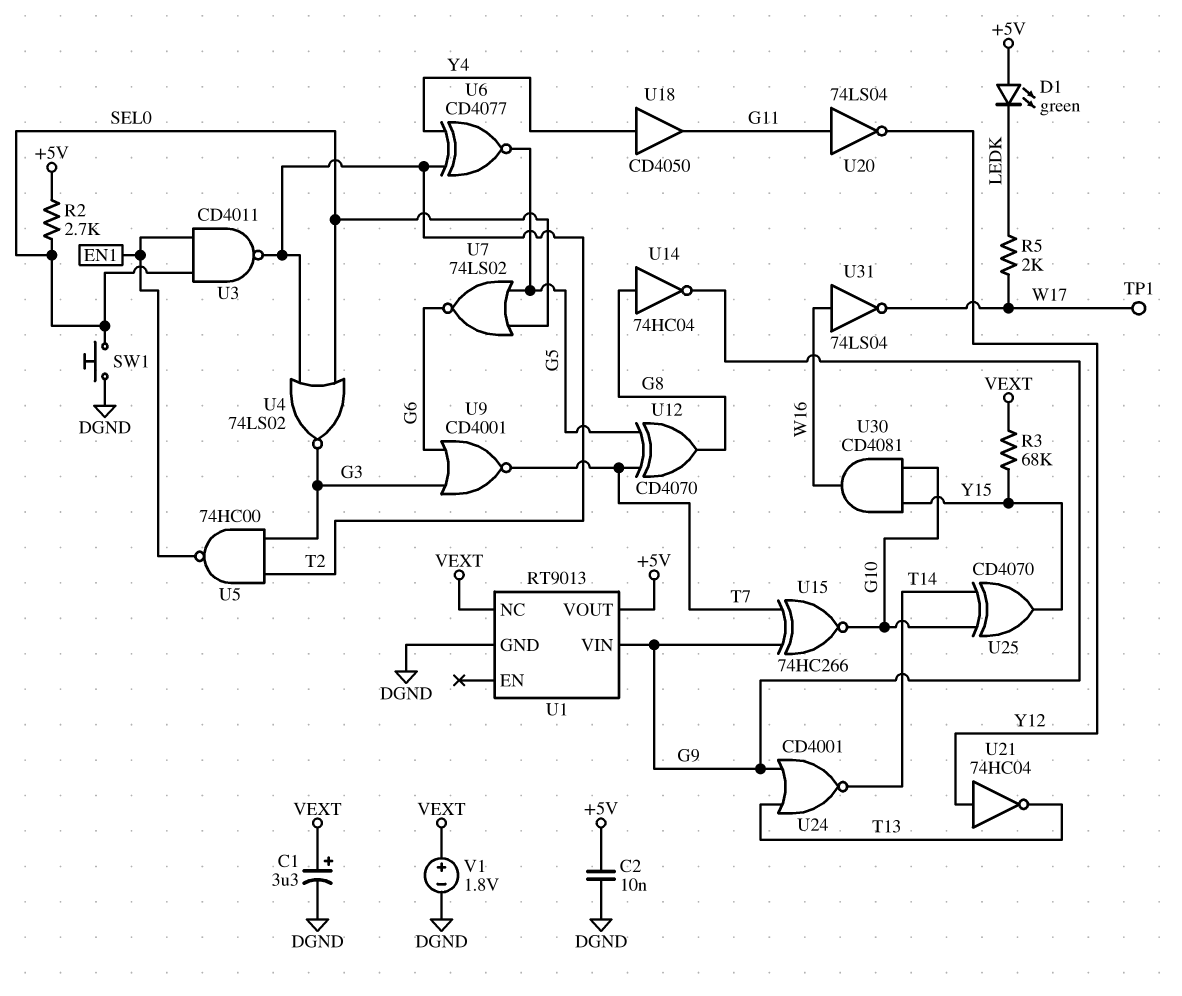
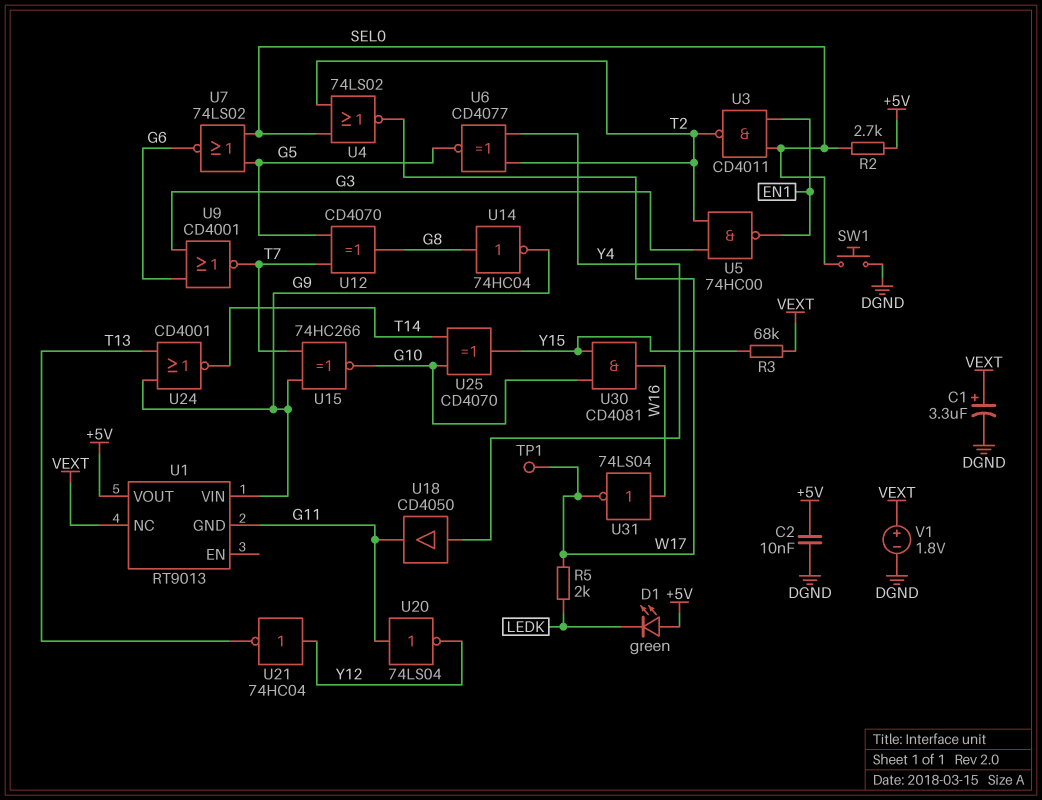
U1 pin GND: DGND -> G11
U4: NOR 74LS02 (in SEL0, in T2, out G3) -> NOR 74LS02 (in SEL0, in T2, out W17)

